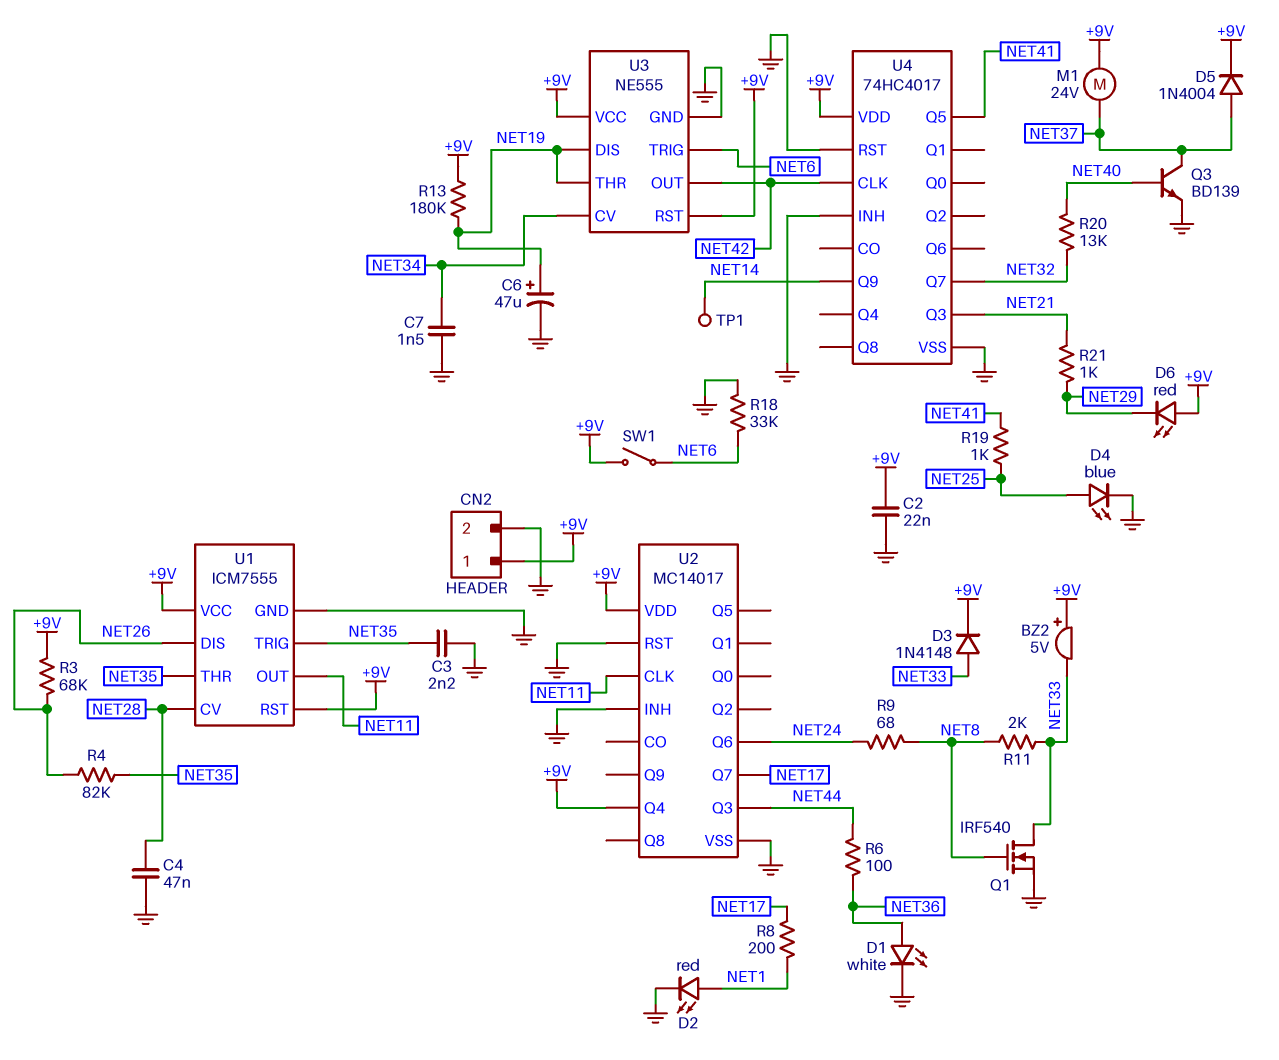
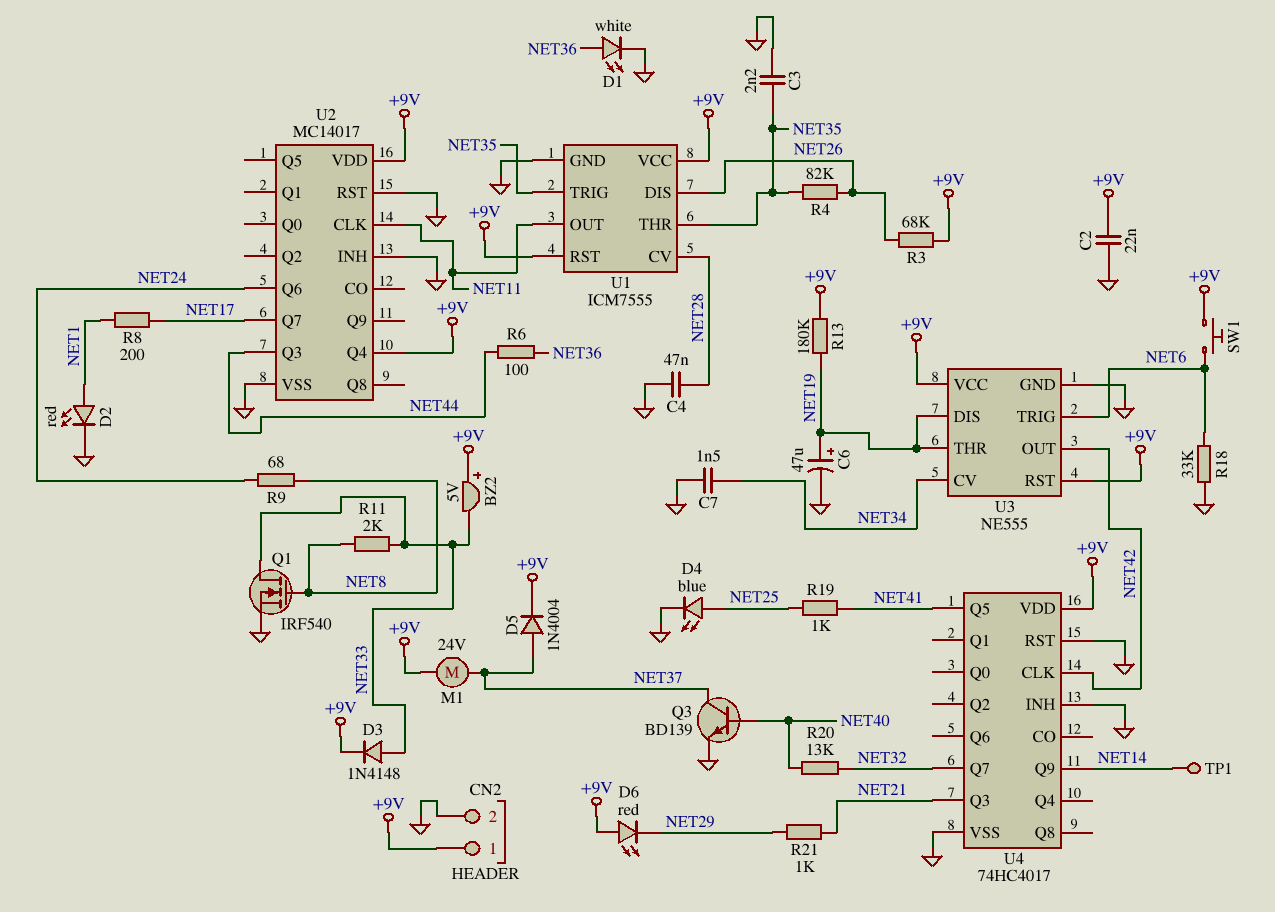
SW1: switch (+9V, NET6) -> button (+9V, NET6)

